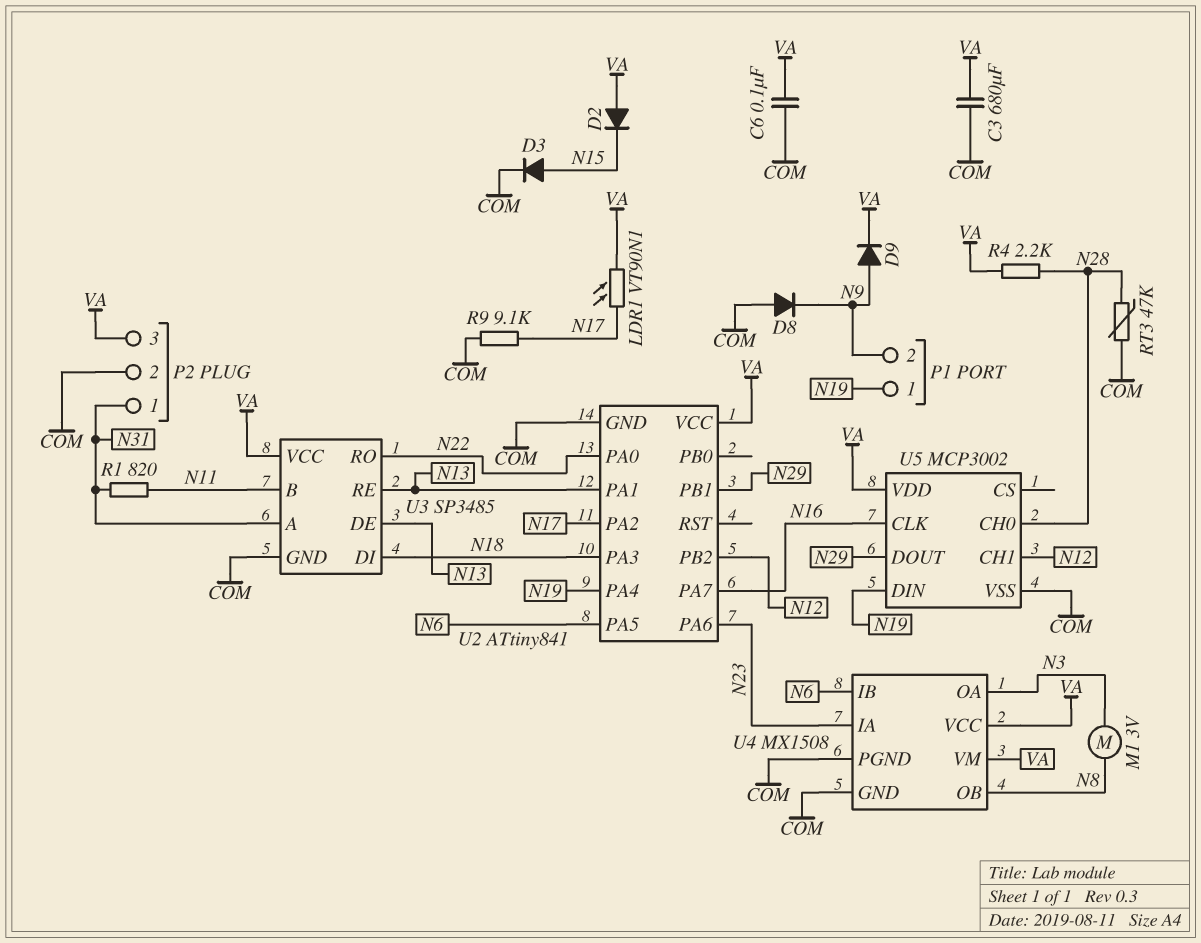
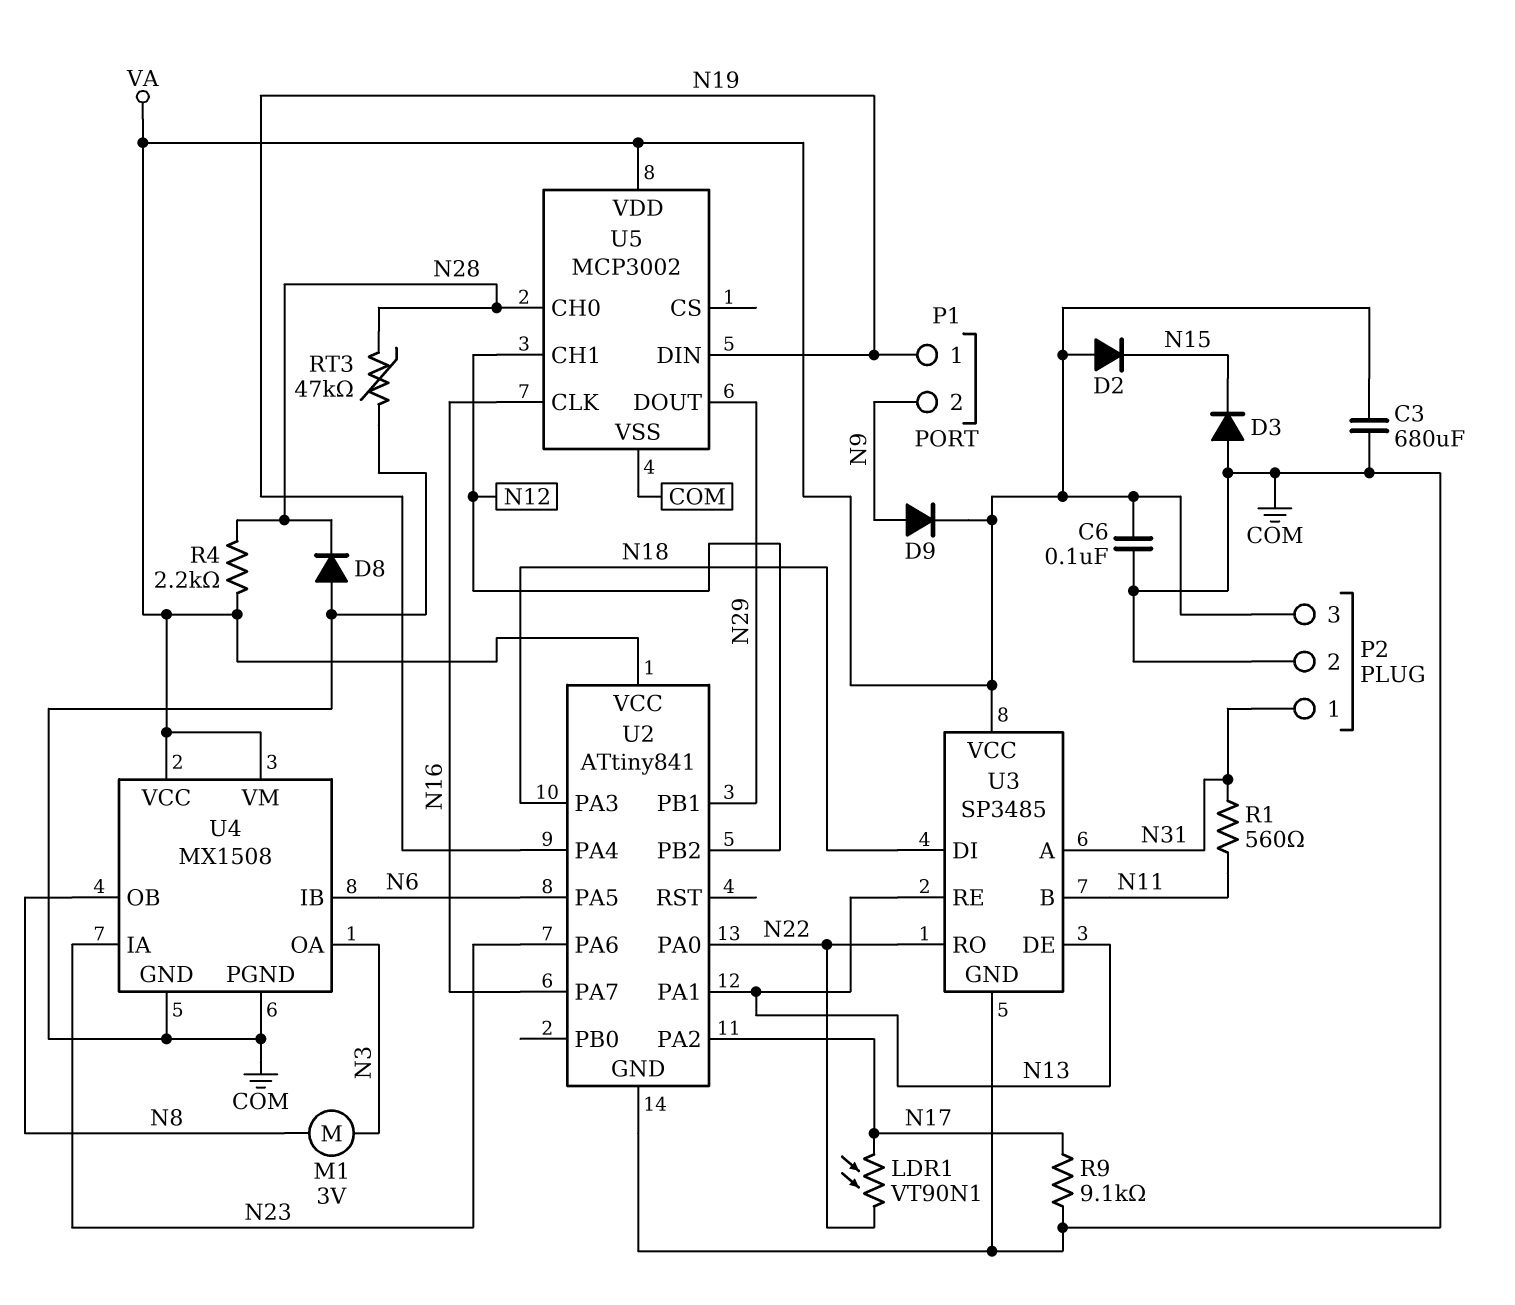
D3: diode (A N15, K COM) -> diode (A COM, K N15)
D8: diode (A COM, K N9) -> diode (A COM, K N28)
LDR1: VT90N1 (N17, VA) -> VT90N1 (N17, N22)
R1: 820 (N11, N31) -> 560 (N11, N31)

